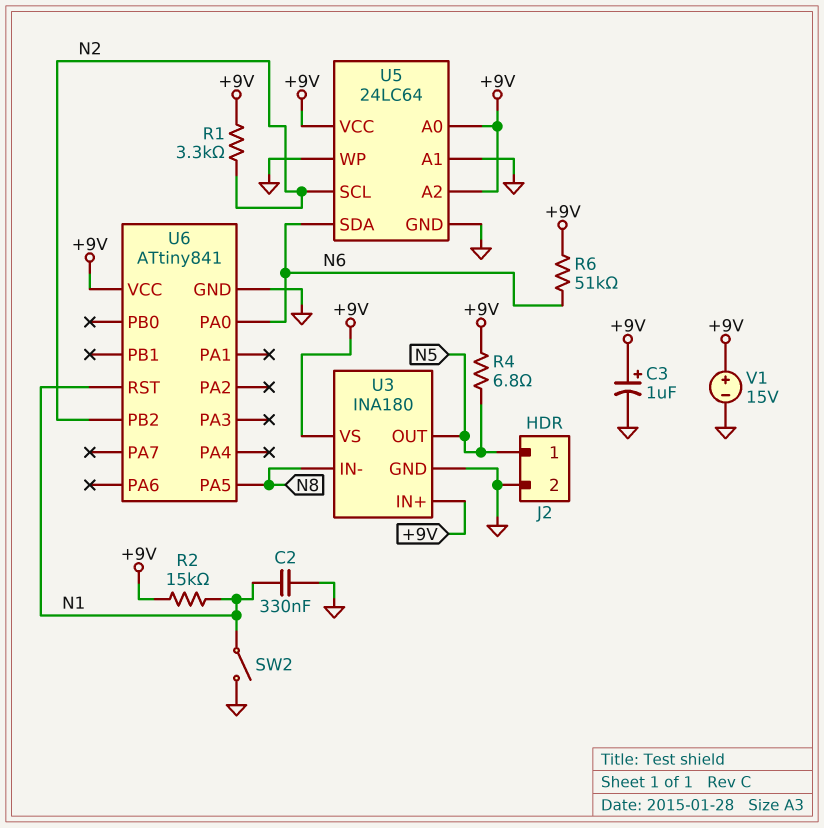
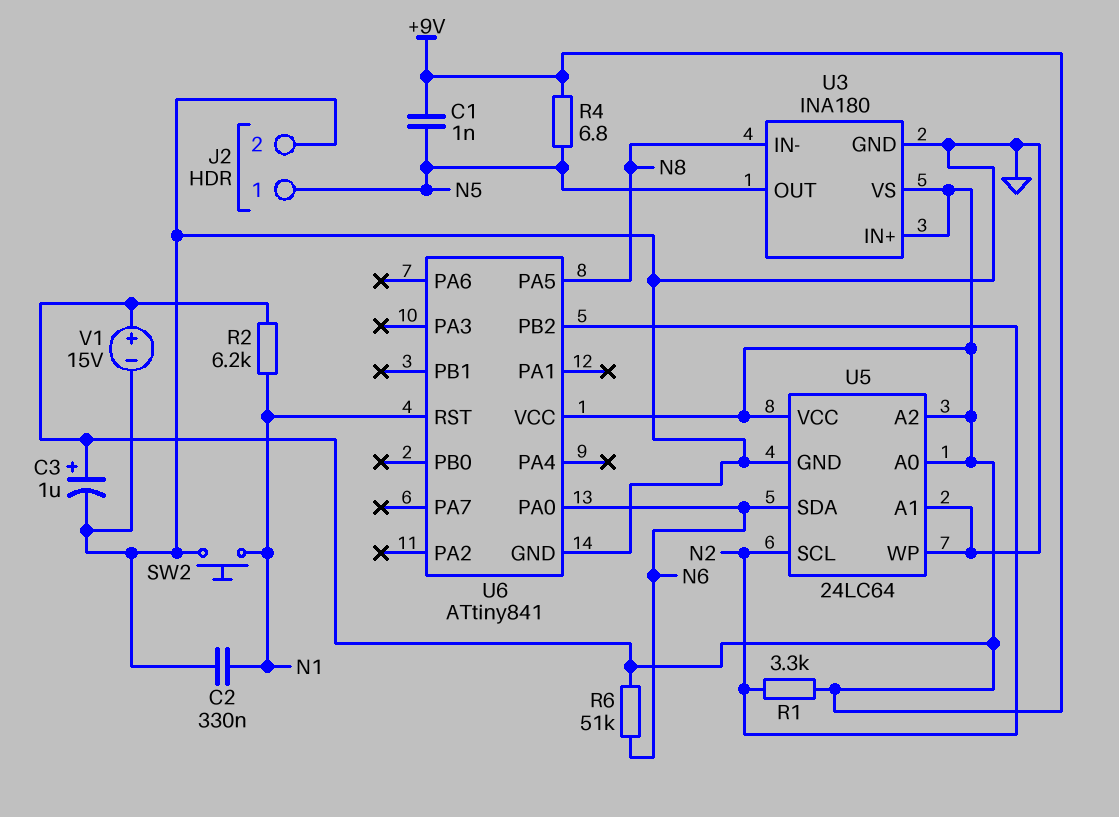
C1: none -> 1nF (+9V, N5)
R2: 15k (+9V, N1) -> 6.2k (+9V, N1)
SW2: switch (GND, N1) -> button (GND, N1)

